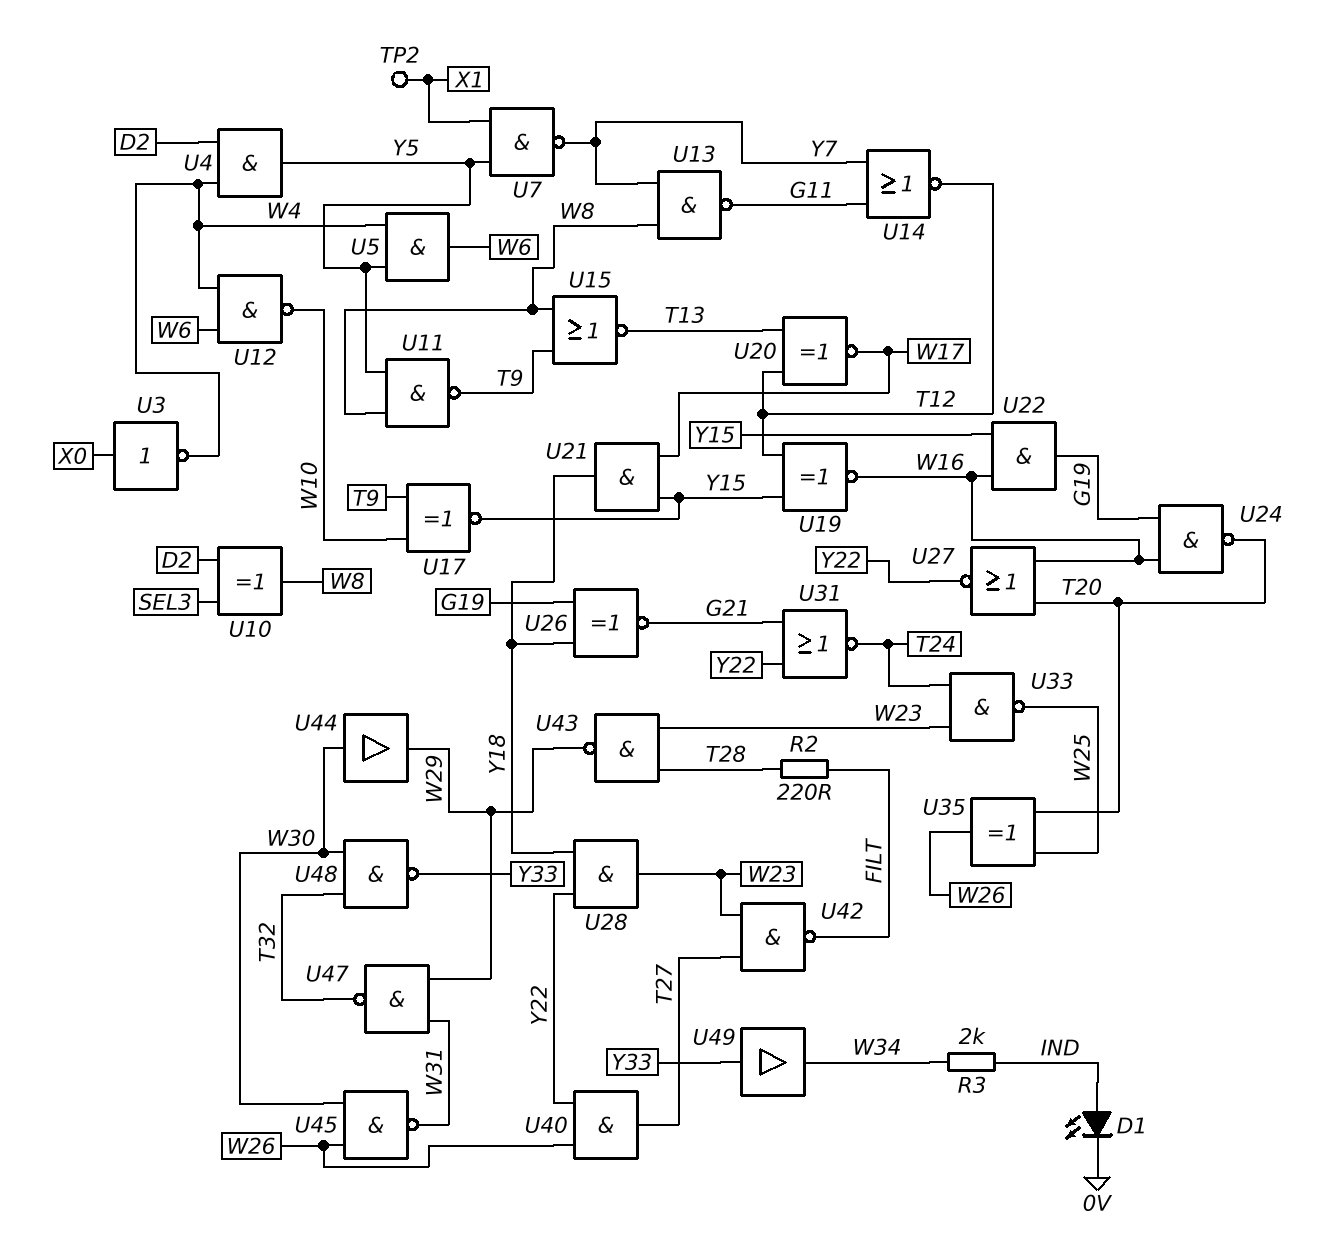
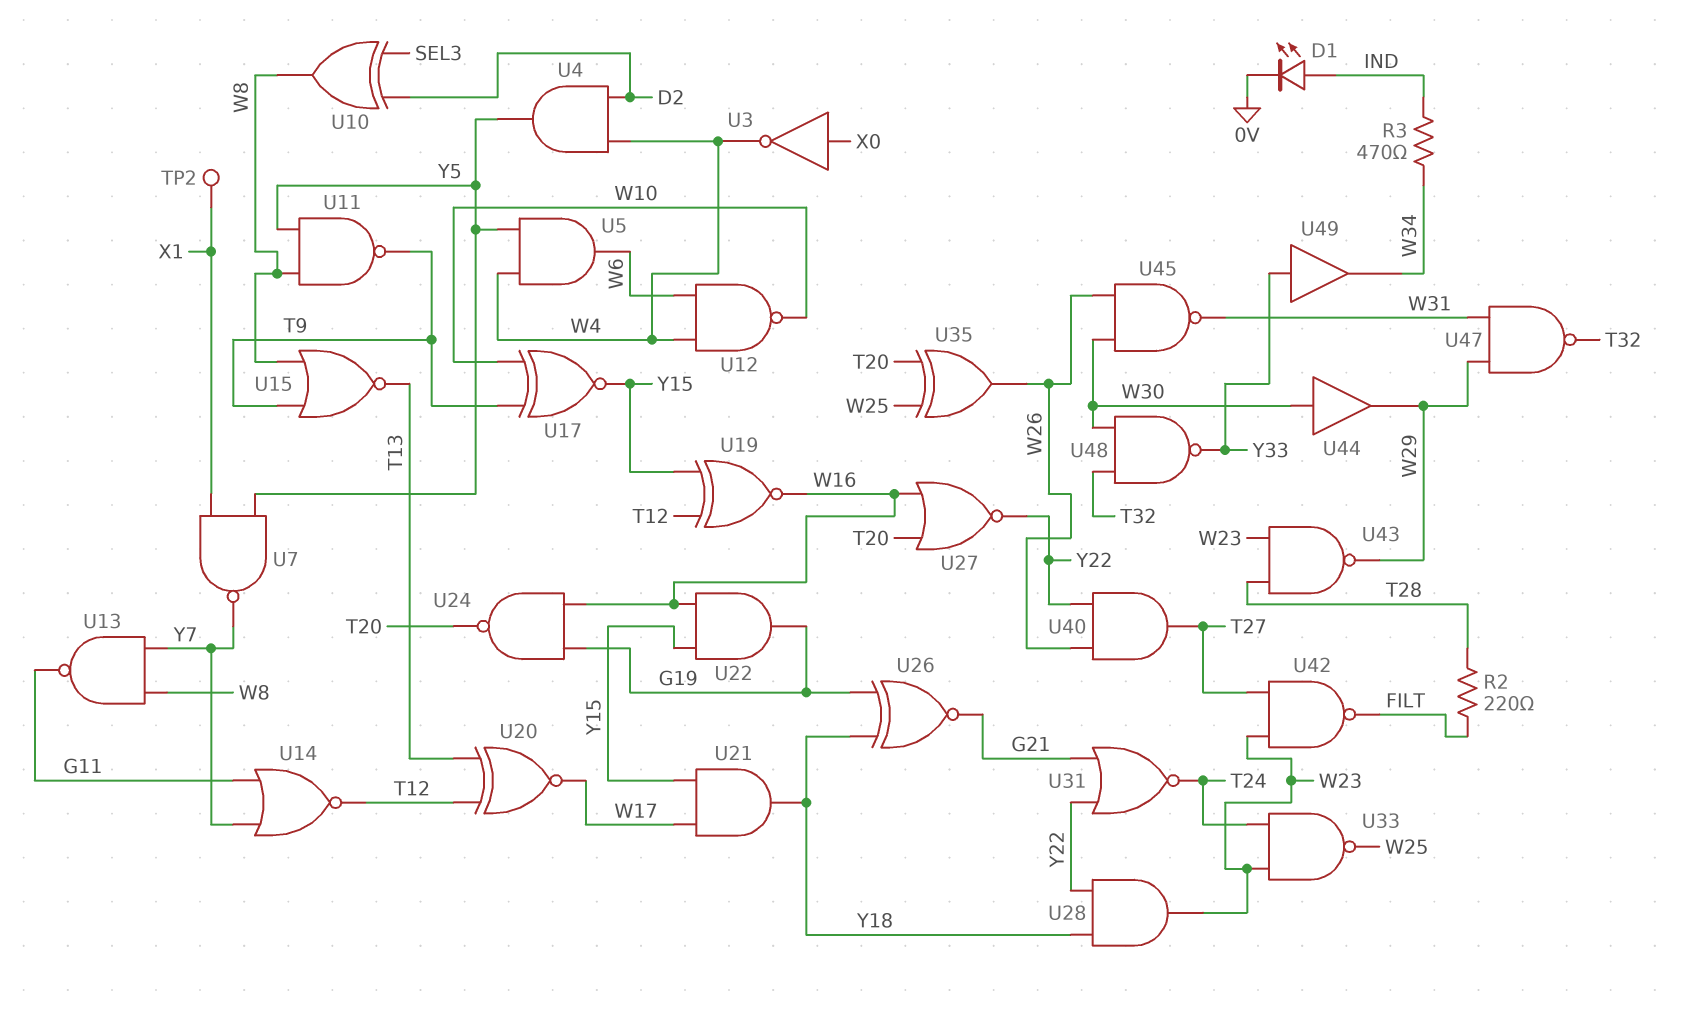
R3: 2k (IND, W34) -> 470 (IND, W34)

